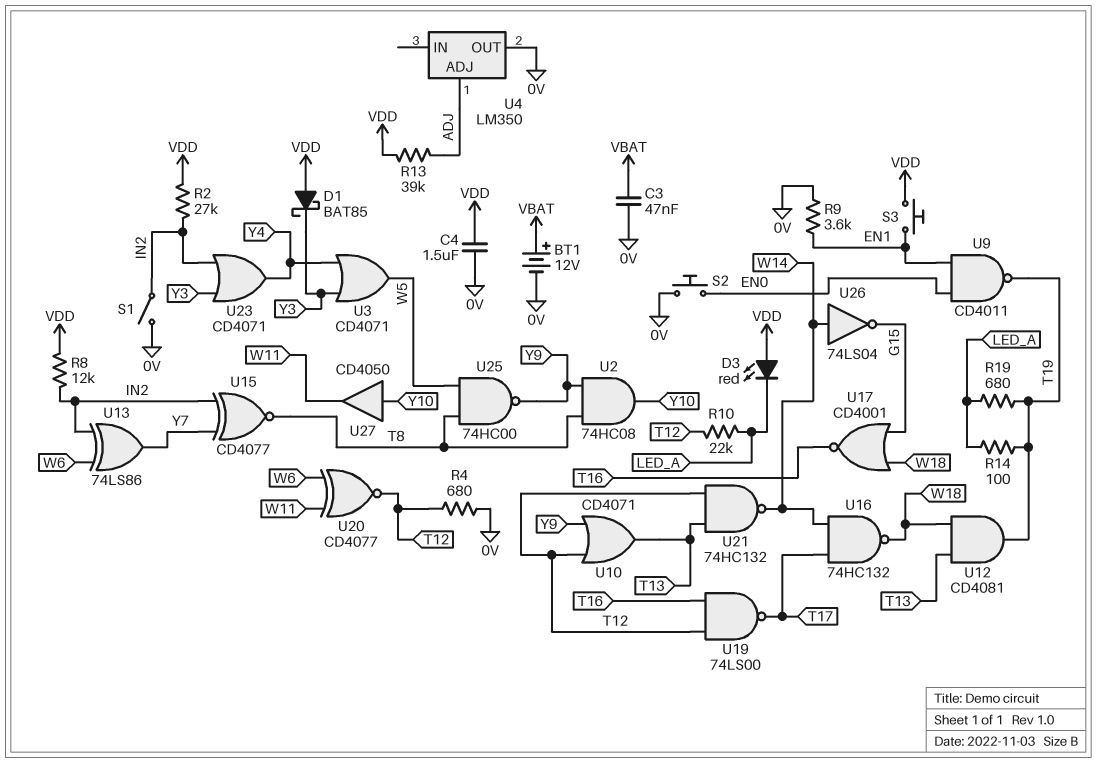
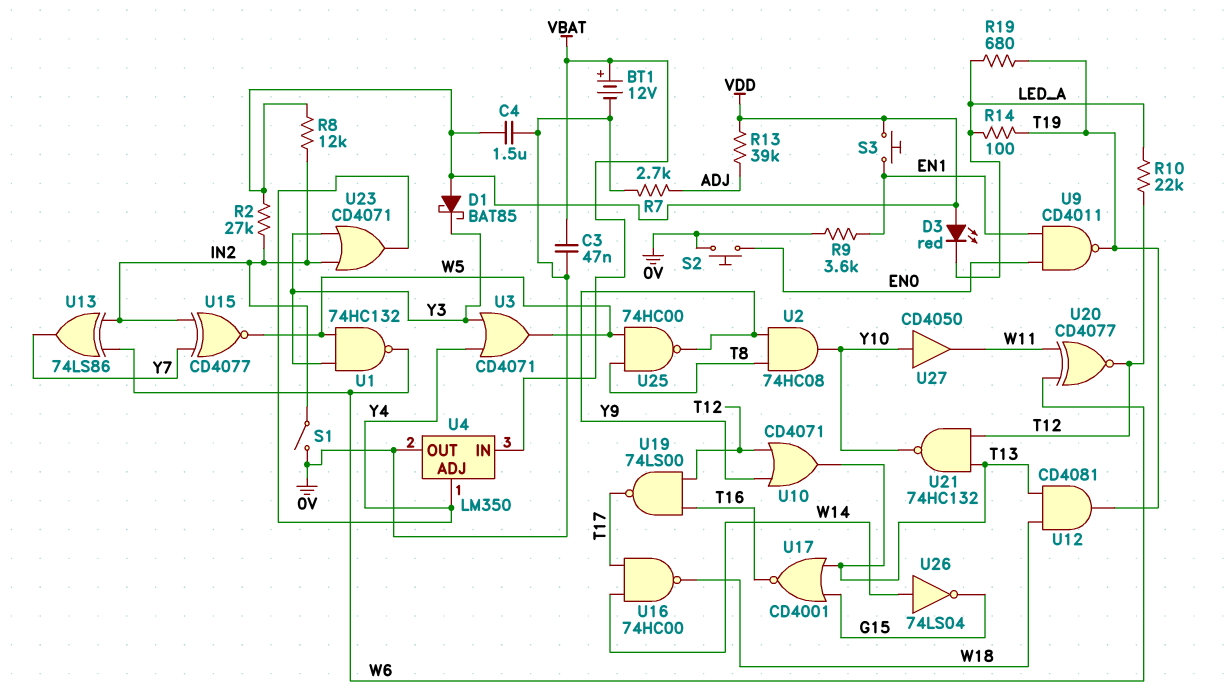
R4: 680 (0V, T12) -> none
R7: none -> 2.7k (0V, ADJ)
U1: none -> NAND 74HC132 (in W5, in Y3, out W6)
U4 pin ADJ: ADJ -> Y4
U4 pin IN: none -> VBAT
U15: XNOR CD4077 (in IN2, in Y7, out T8) -> XNOR CD4077 (in IN2, in Y7, out W5)
U16: NAND 74HC132 (in T17, in W14, out W18) -> NAND 74HC00 (in T17, in W14, out W18)
U17: NOR CD4001 (in G15, in W18, out T16) -> NOR CD4001 (in G15, in T13, out T16)
U21: NAND 74HC132 (in T12, in T13, out W14) -> NAND 74HC132 (in T12, in T13, out Y10)

